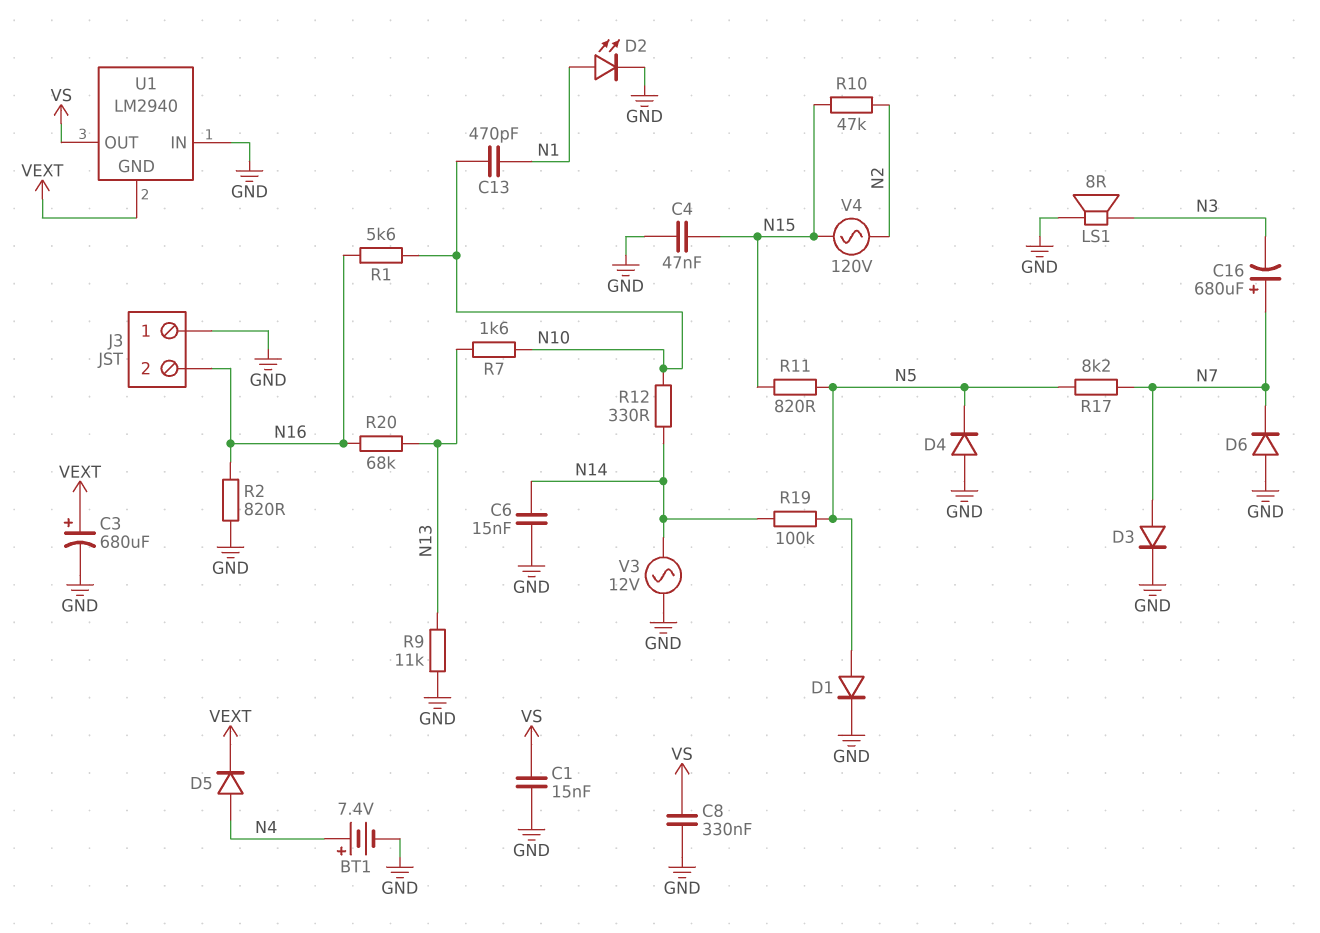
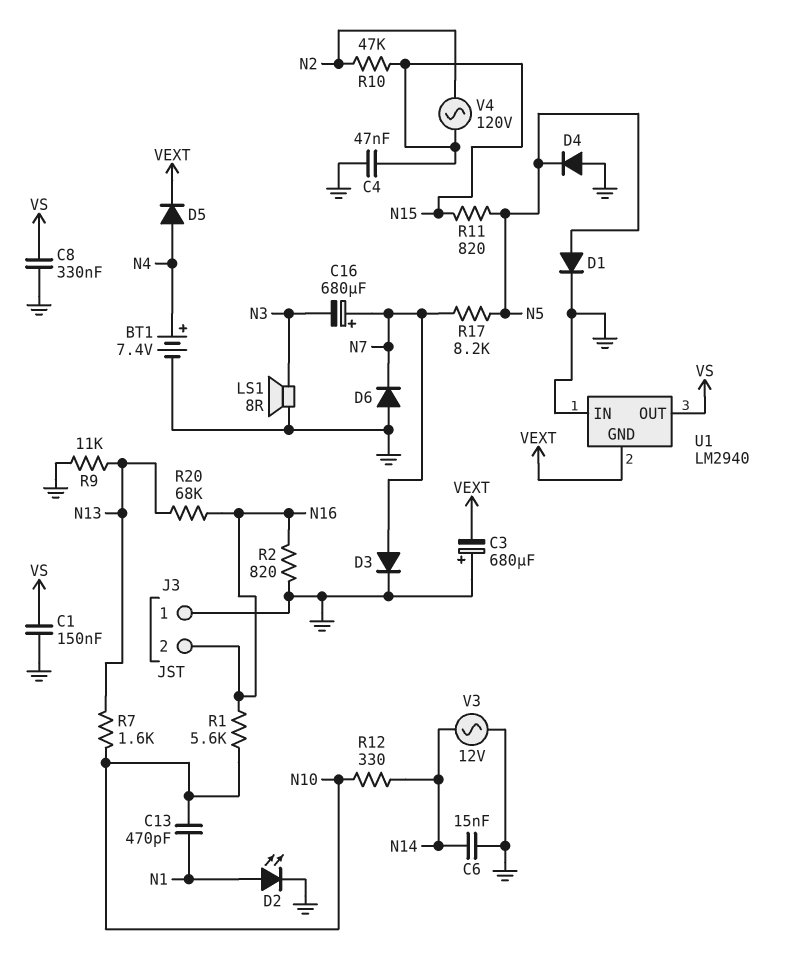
C1: 15nF (GND, VS) -> 150nF (GND, VS)
C3: 680uF (plus VEXT, minus GND) -> 680uF (plus GND, minus VEXT)
R19: 100k (N5, N14) -> none

